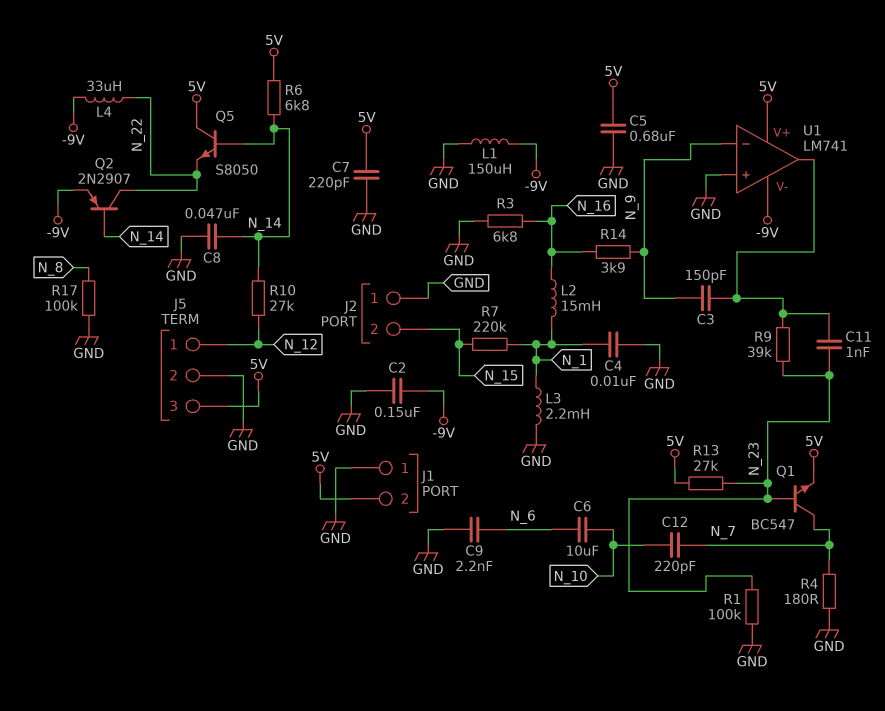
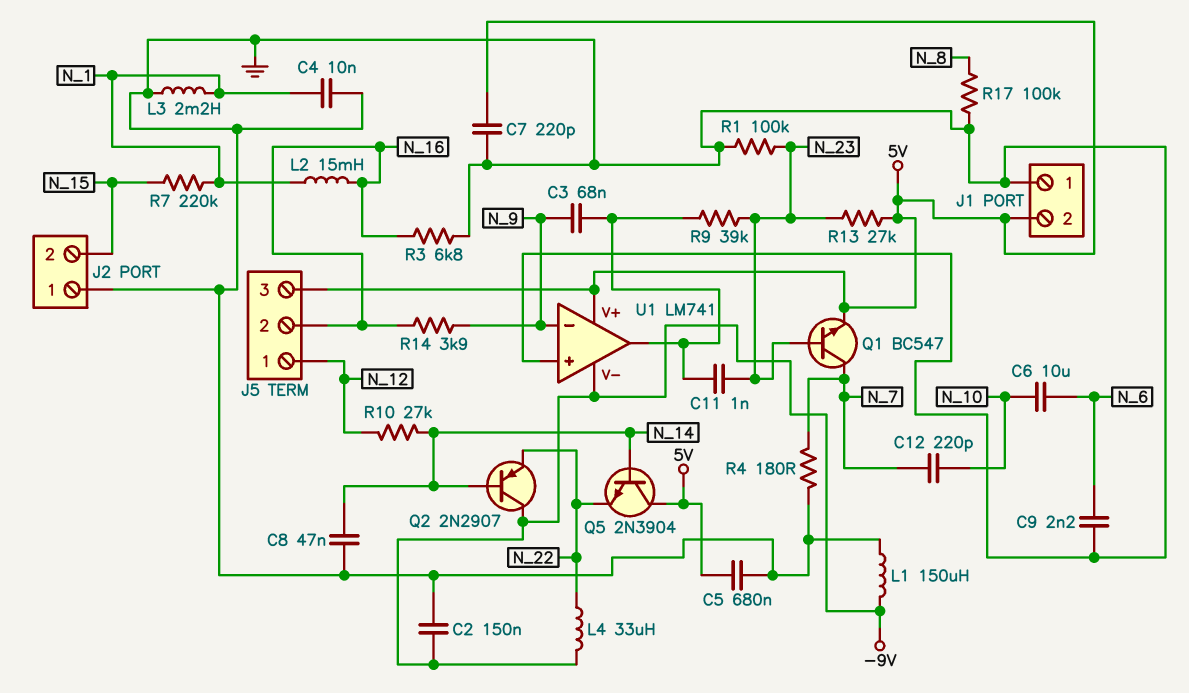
C3: 150pF (N_9, U1/out) -> 68nF (N_9, U1/out)
J5 pin 2: GND -> N_16
Q2: PNP 2N2907 (B N_14, C N_22, E -9V) -> PNP 2N2907 (B N_14, C -9V, E N_22)
Q5: NPN S8050 (B N_14, C 5V, E N_22) -> NPN 2N3904 (B N_14, C 5V, E N_22)
R6: 6.8k (5V, N_14) -> none

